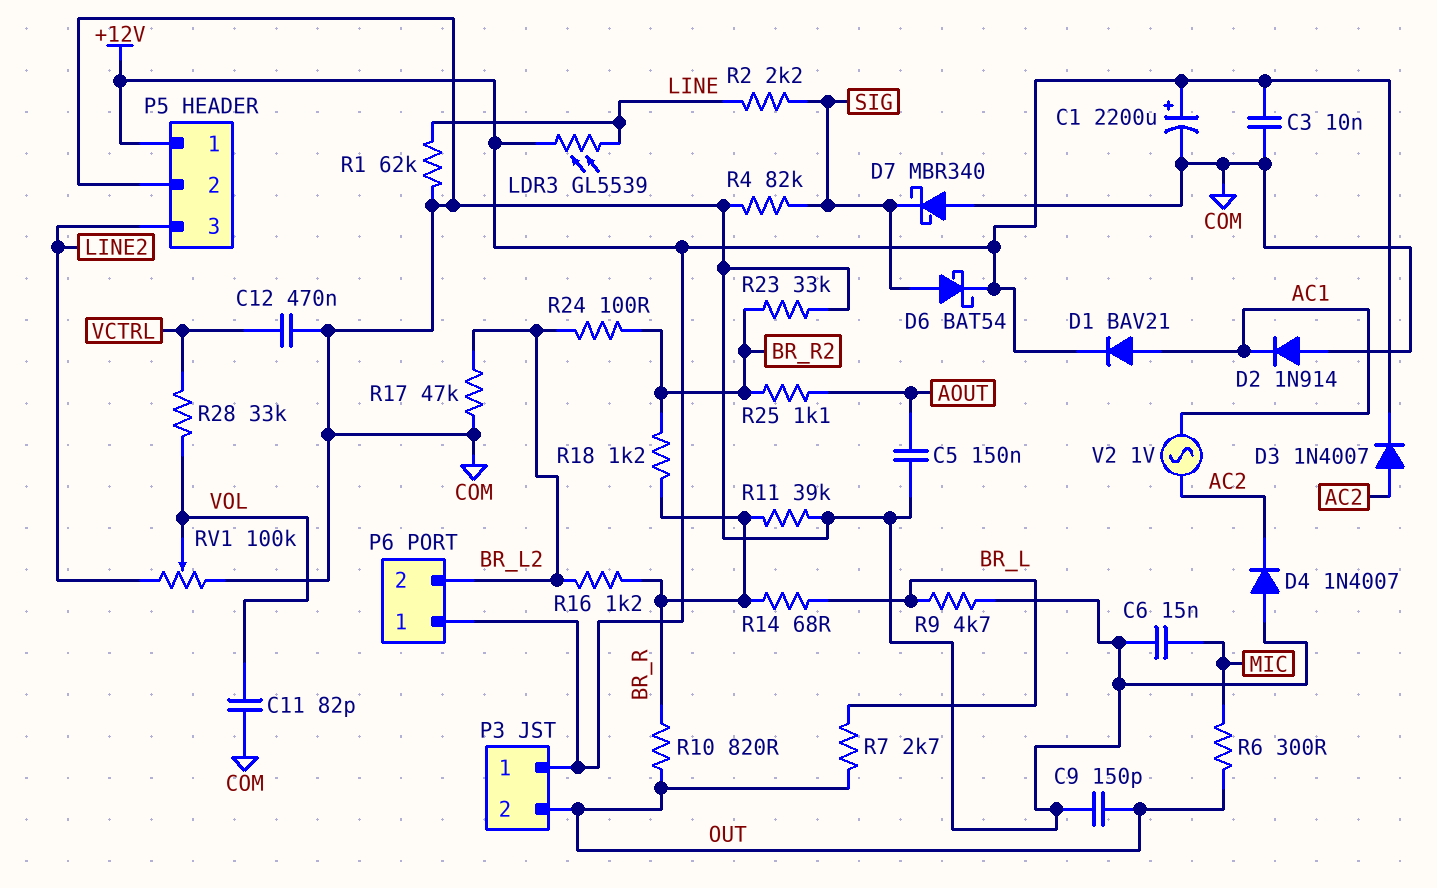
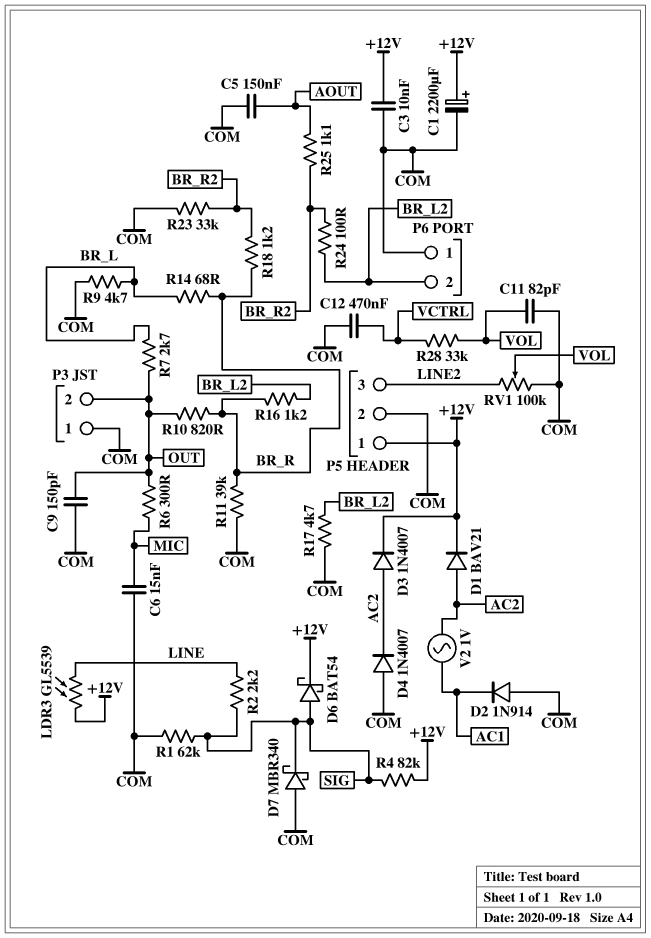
D1: diode BAV21 (A AC1, K +12V) -> diode BAV21 (A AC2, K +12V)
P3 pin 1: +12V -> COM
P6 pin 1: +12V -> COM
R1: 62k (COM, LINE) -> 62k (COM, SIG)
R4: 82k (COM, SIG) -> 82k (+12V, SIG)
R17: 47k (BR_L2, COM) -> 4.7k (BR_L2, COM)

